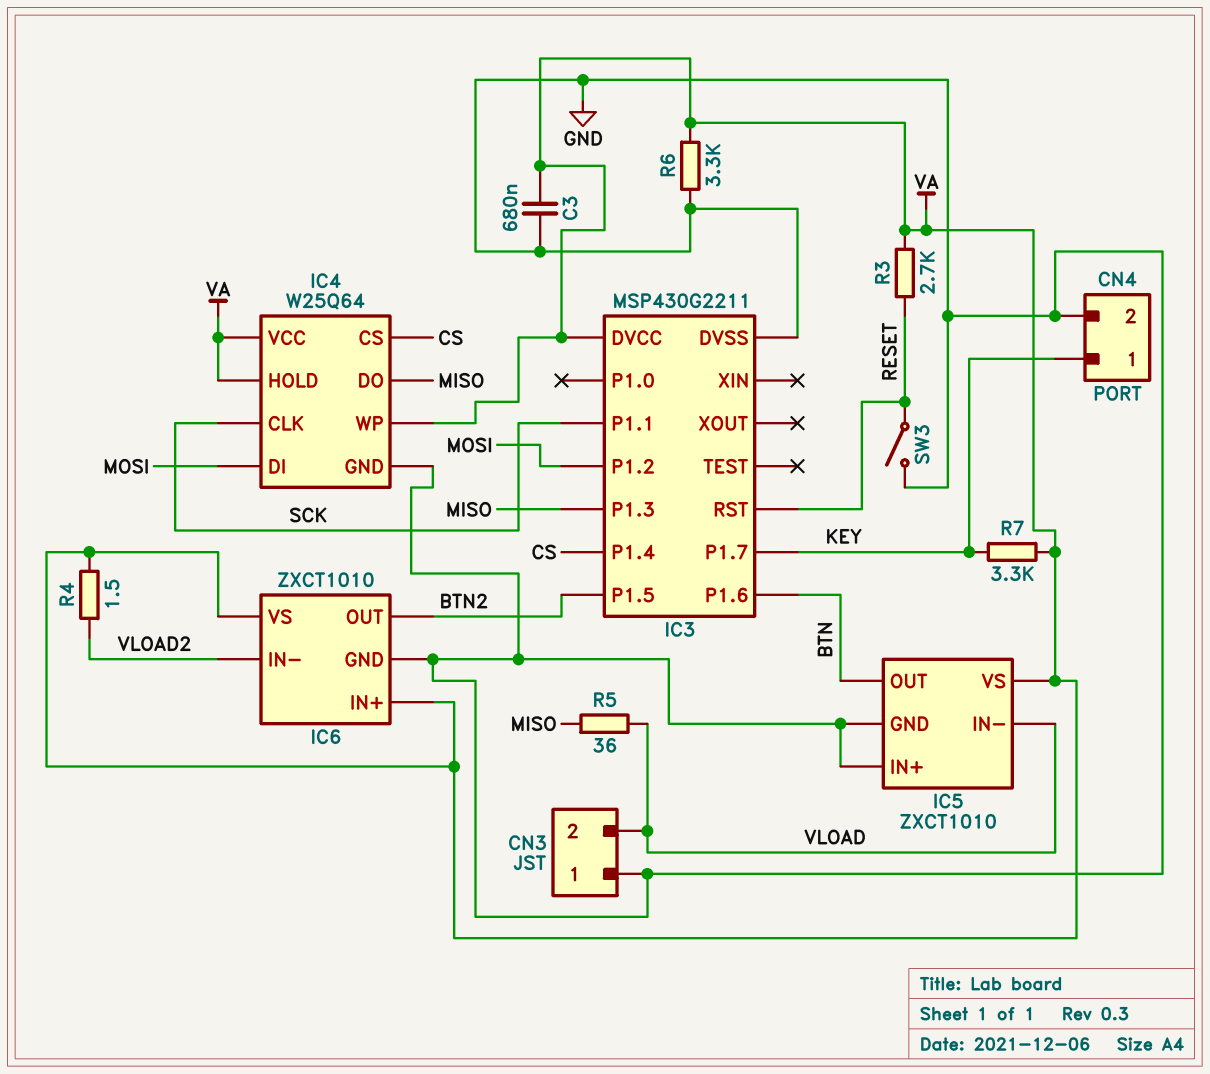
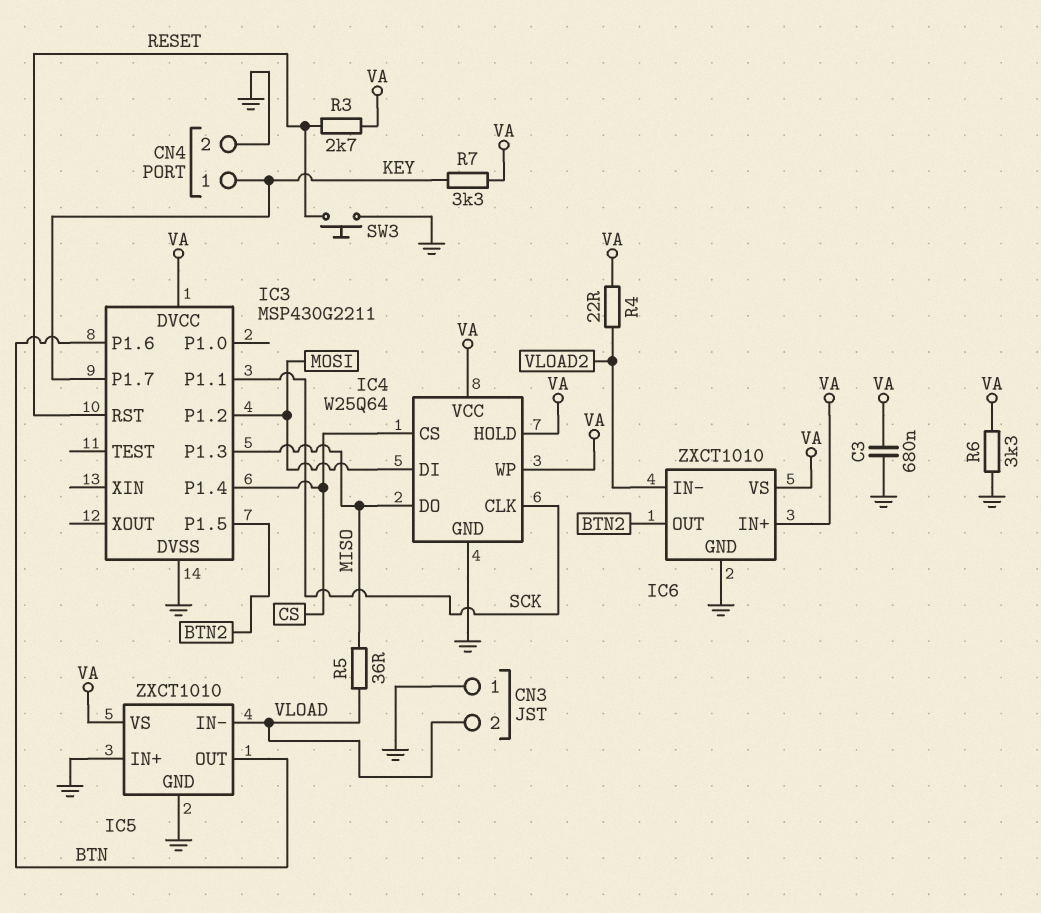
R4: 1.5 (VA, VLOAD2) -> 22 (VA, VLOAD2)
SW3: switch (GND, RESET) -> button (GND, RESET)

